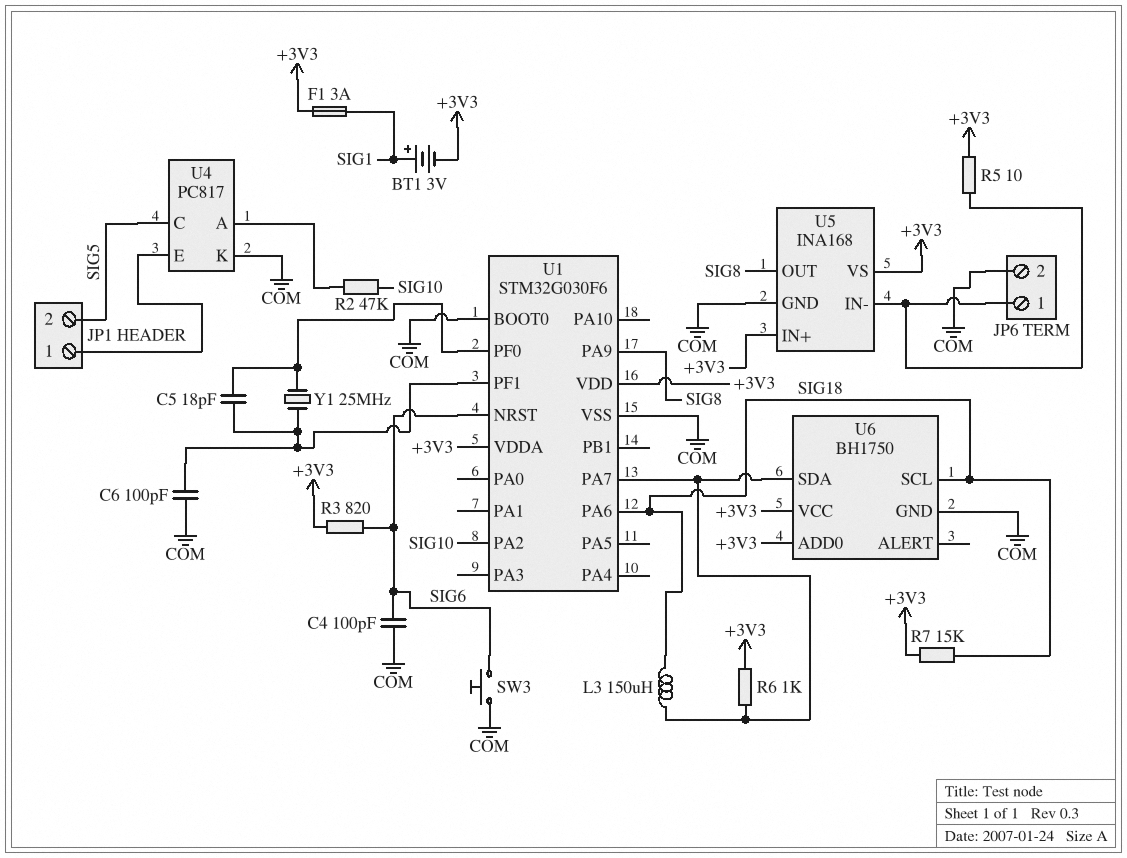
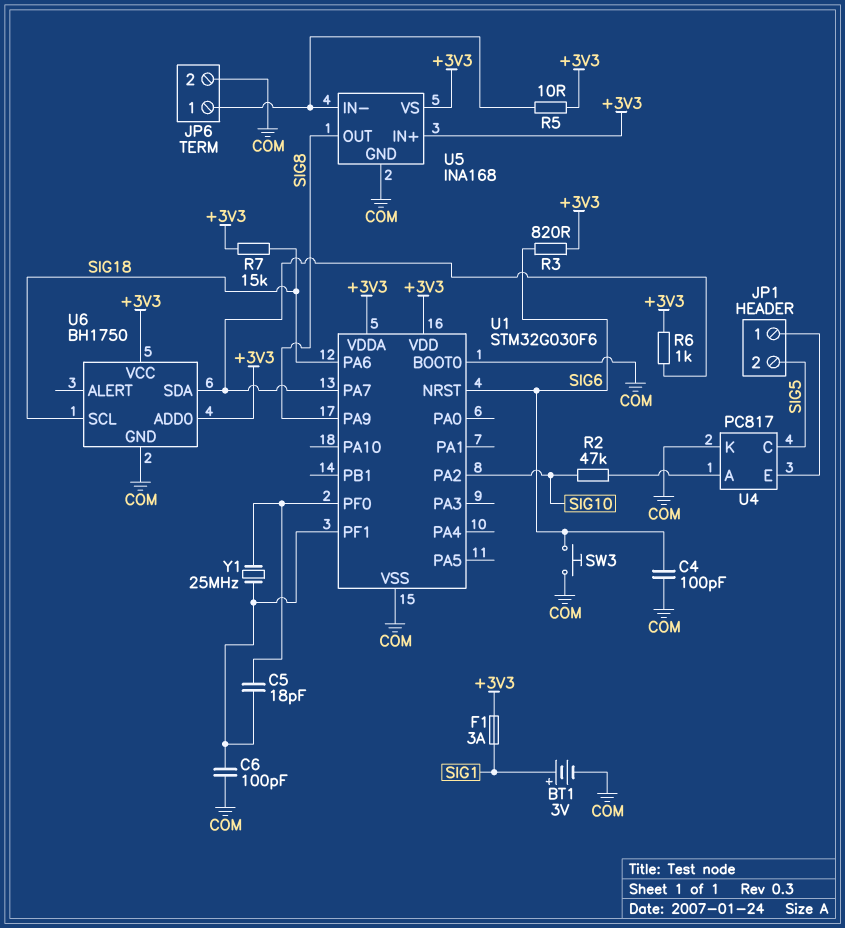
BT1: 3V (plus SIG1, minus +3V3) -> 3V (plus SIG1, minus COM)
L3: 150uH (SIG18, U1/PA7) -> none

